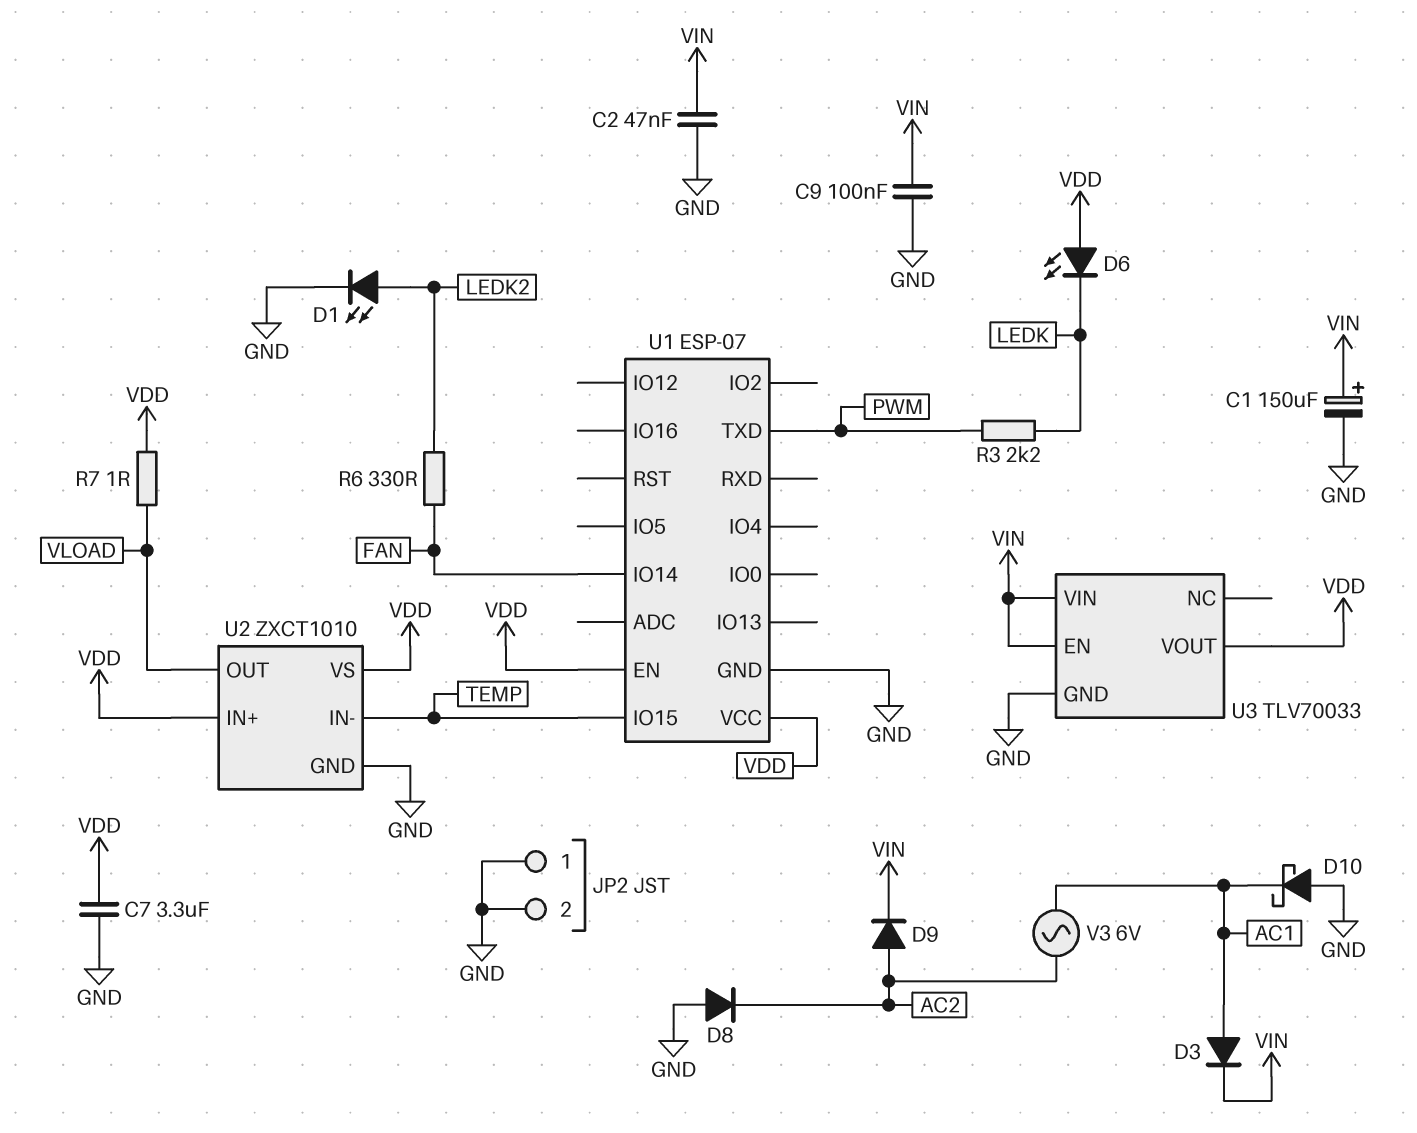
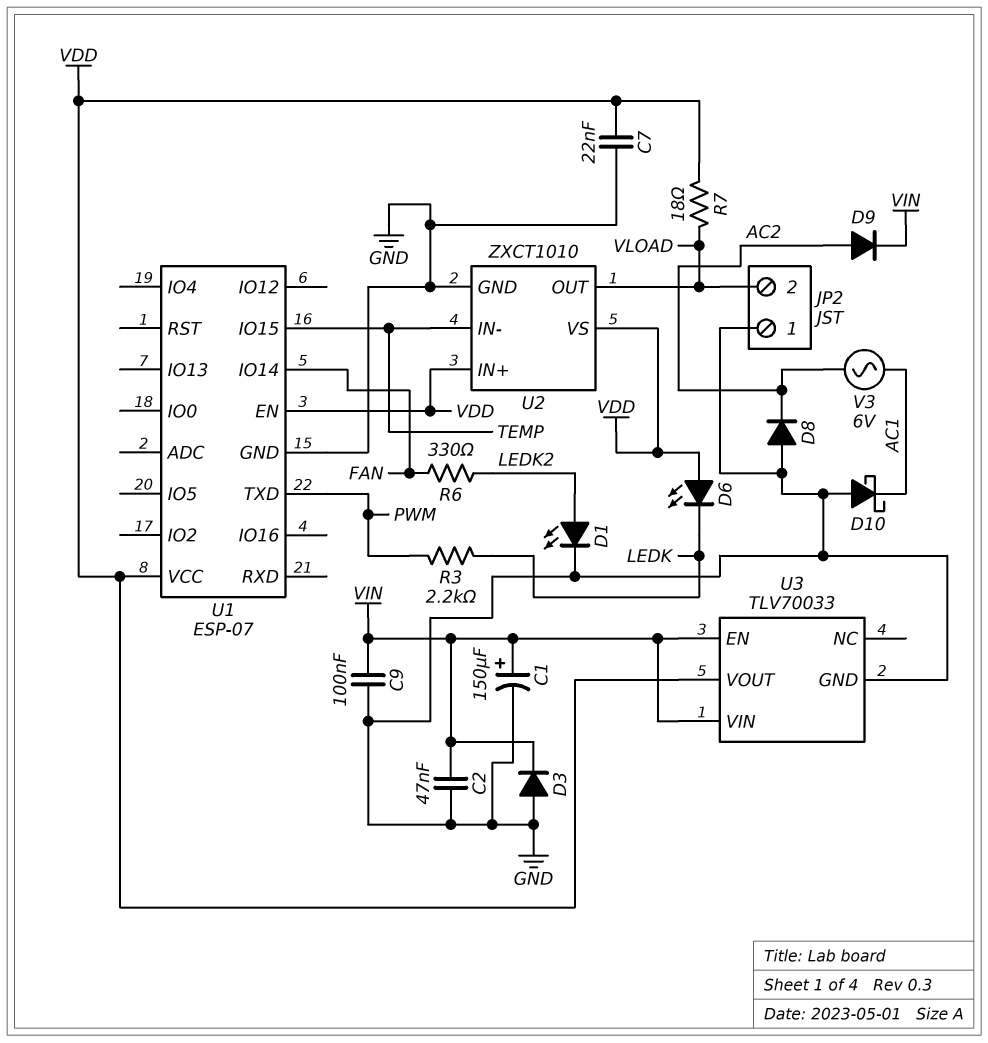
C7: 3.3uF (GND, VDD) -> 22nF (GND, VDD)
D3: diode (A AC1, K VIN) -> diode (A GND, K VIN)
JP2 pin 2: GND -> VLOAD
R7: 1 (VDD, VLOAD) -> 18 (VDD, VLOAD)

